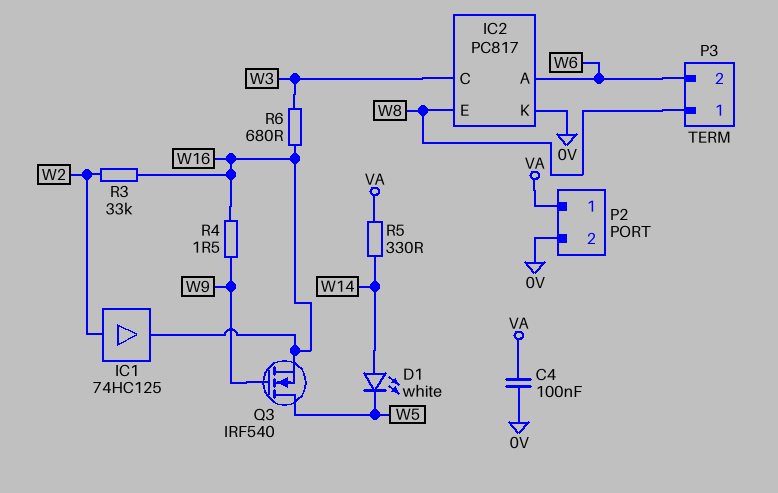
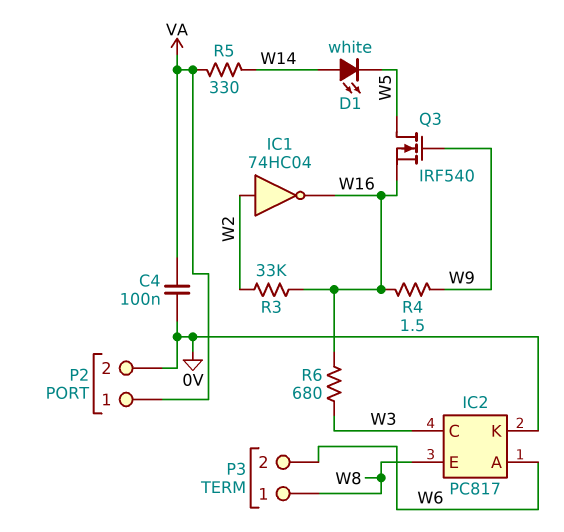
IC1: buffer 74HC125 (in W2, out W16) -> NOT 74HC04 (in W2, out W16)

